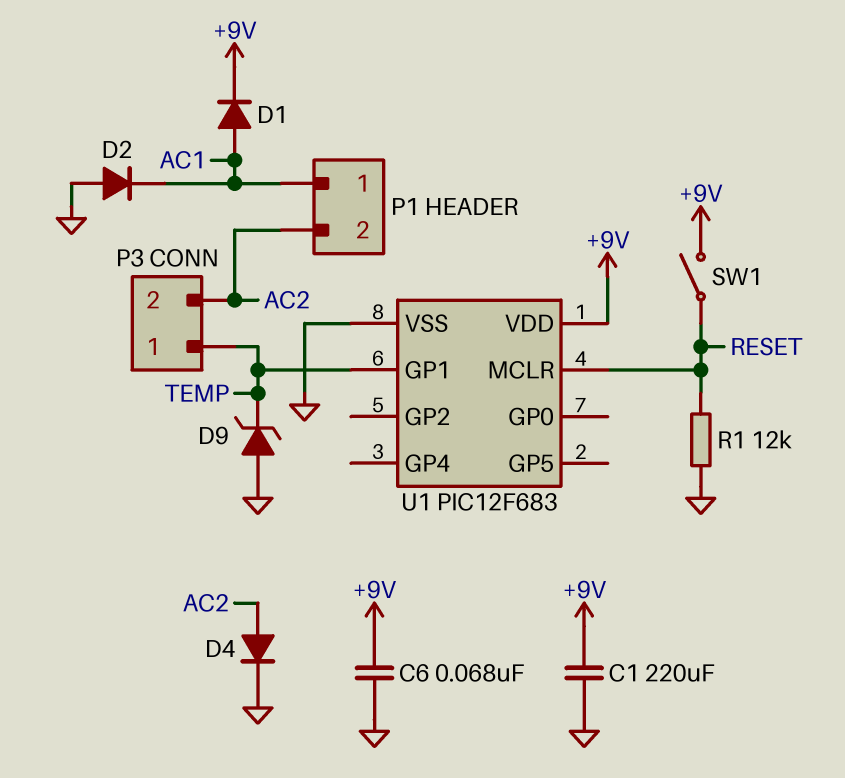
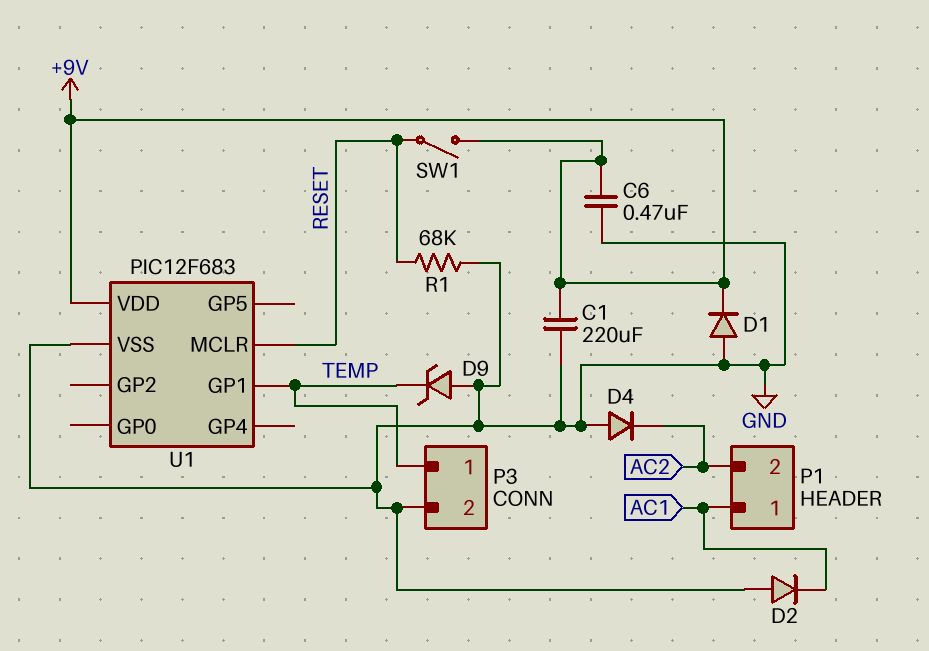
C6: 68nF (+9V, GND) -> 470nF (+9V, GND)
D1: diode (A AC1, K +9V) -> diode (A GND, K +9V)
D4: diode (A AC2, K GND) -> diode (A GND, K AC2)
P3 pin 2: AC2 -> GND
R1: 12k (GND, RESET) -> 68k (GND, RESET)

